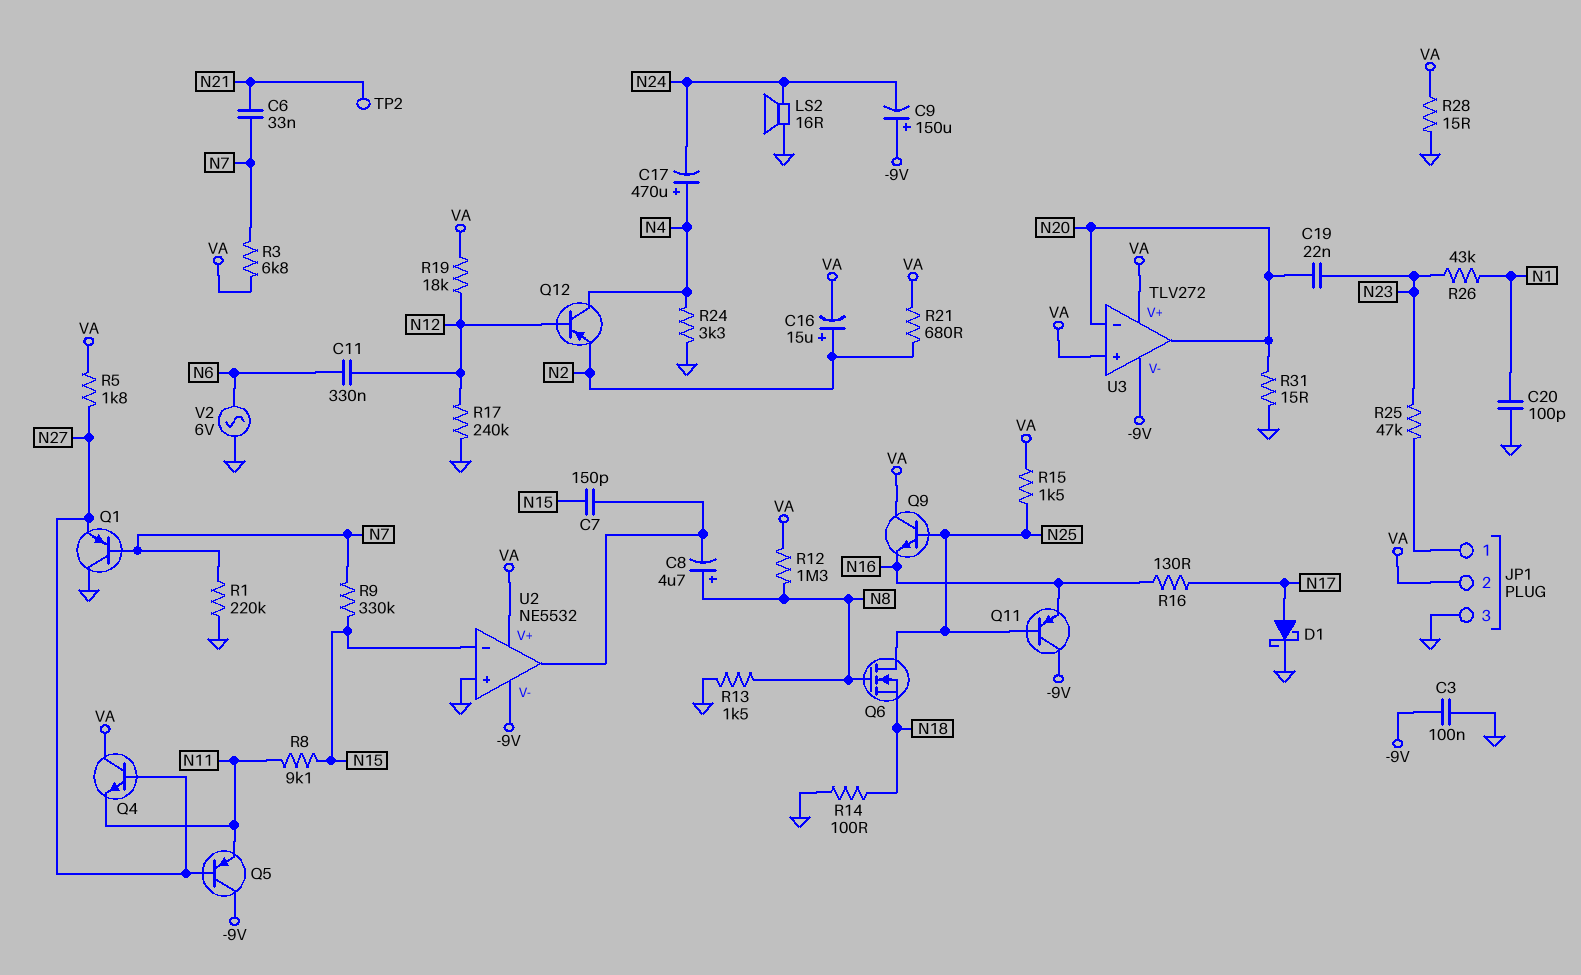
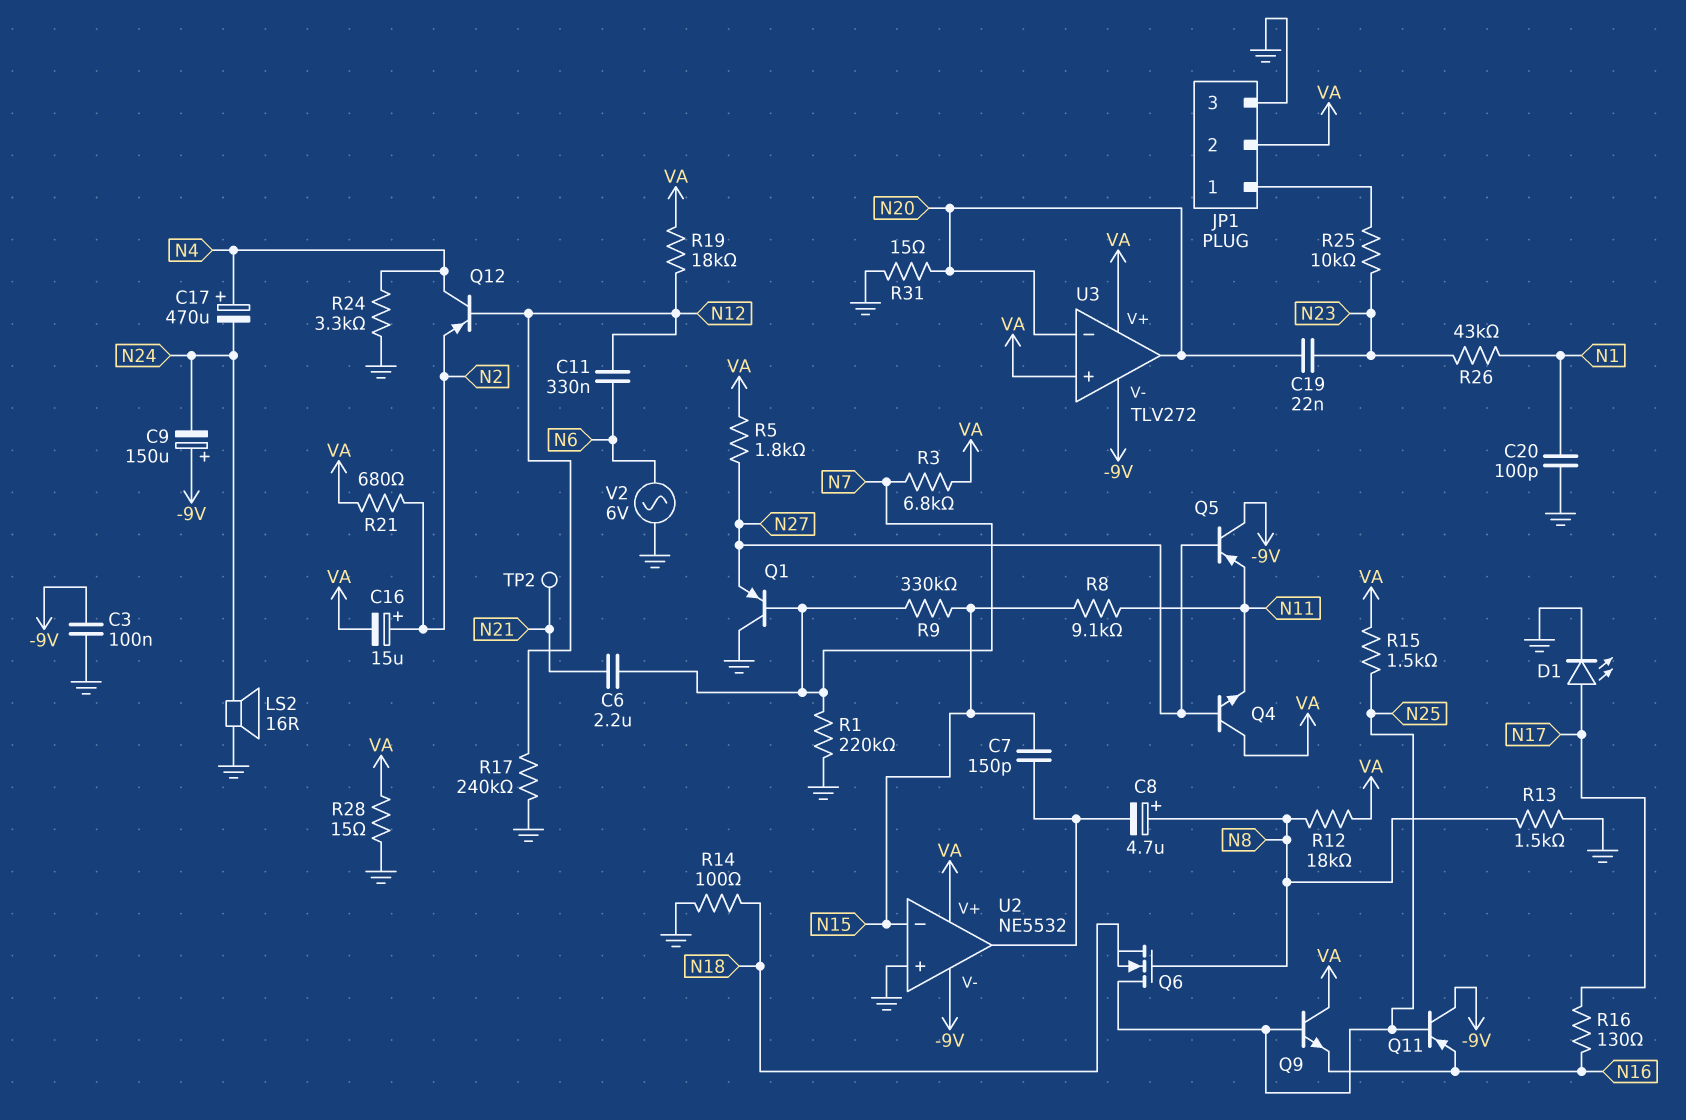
C6: 33nF (N7, N21) -> 2.2uF (N7, N21)
D1: schottky (A N17, K GND) -> LED (A N17, K GND)
R12: 1.3M (N8, VA) -> 18k (N8, VA)
R25: 47k (JP1/1, N23) -> 10k (JP1/1, N23)

